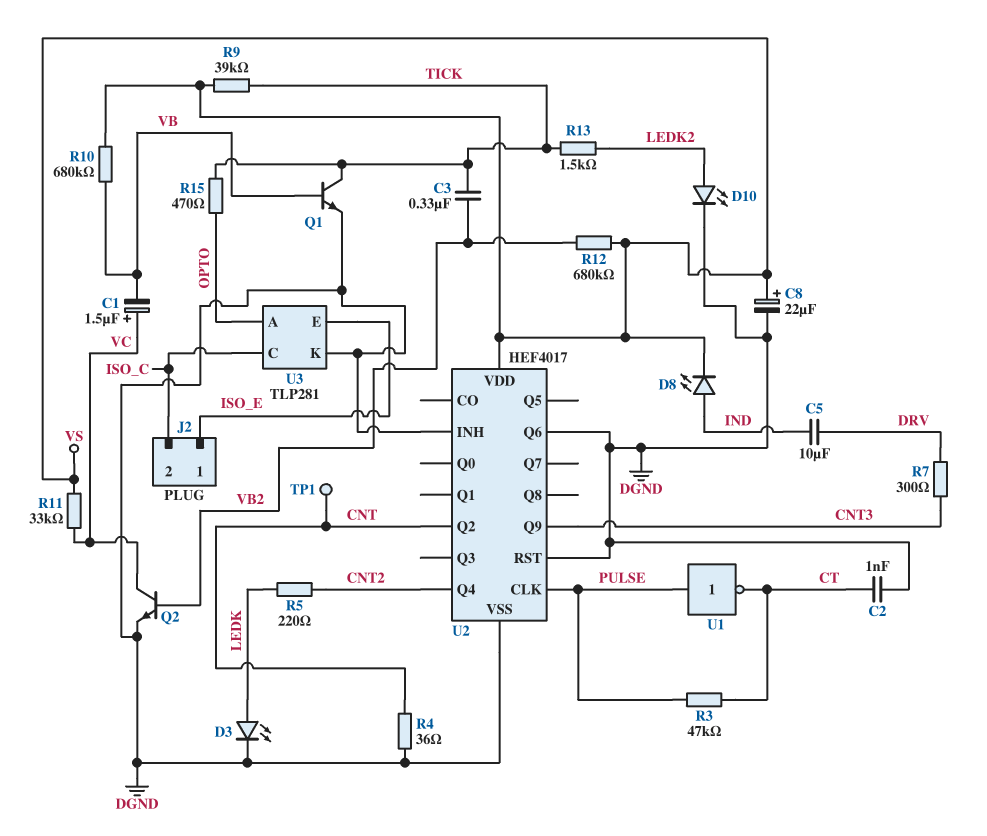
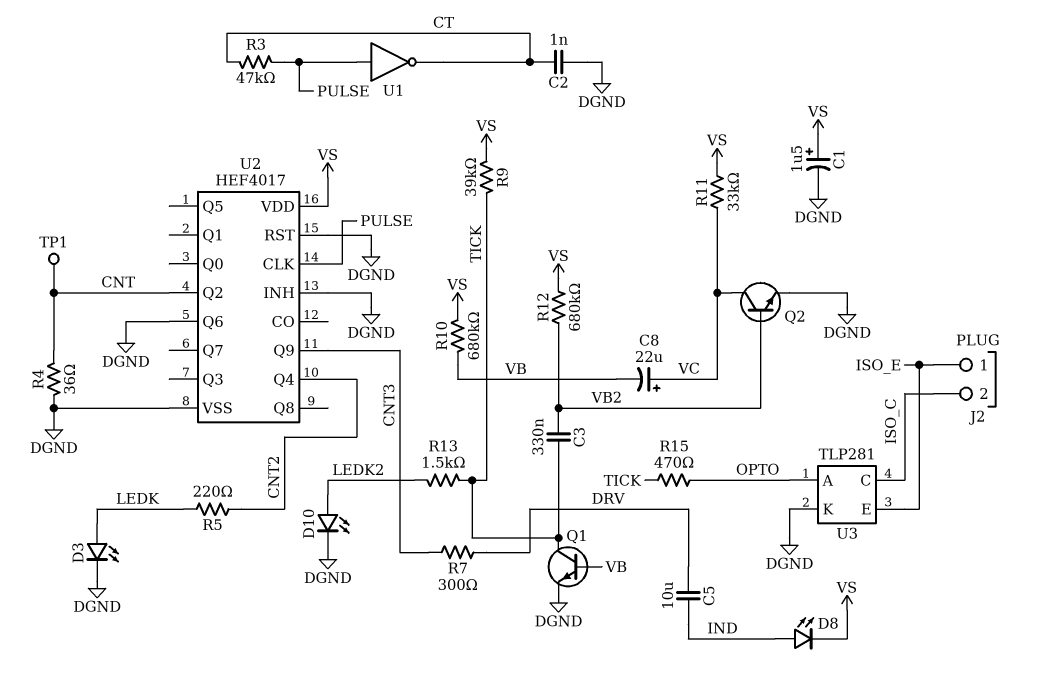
C1: 1.5uF (plus VC, minus VB) -> 1.5uF (plus VS, minus DGND)
C8: 22uF (plus VS, minus DGND) -> 22uF (plus VC, minus VB)

